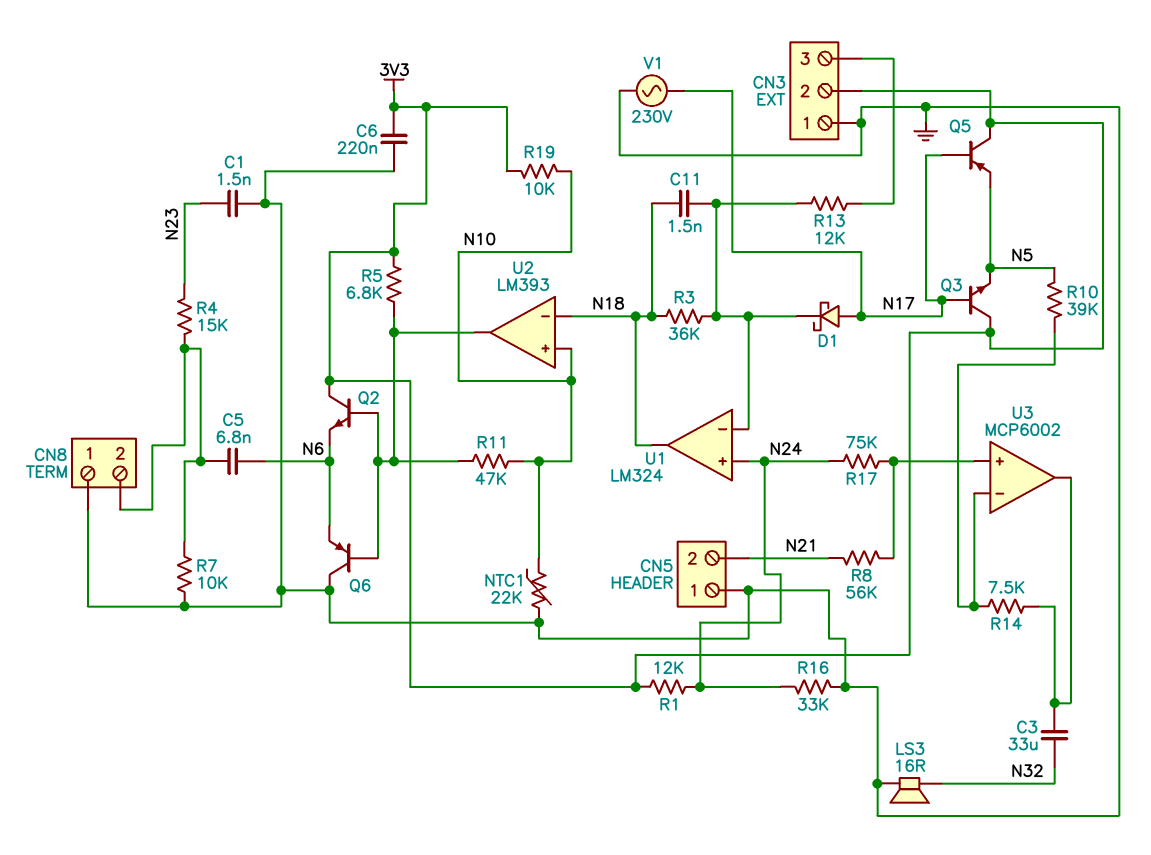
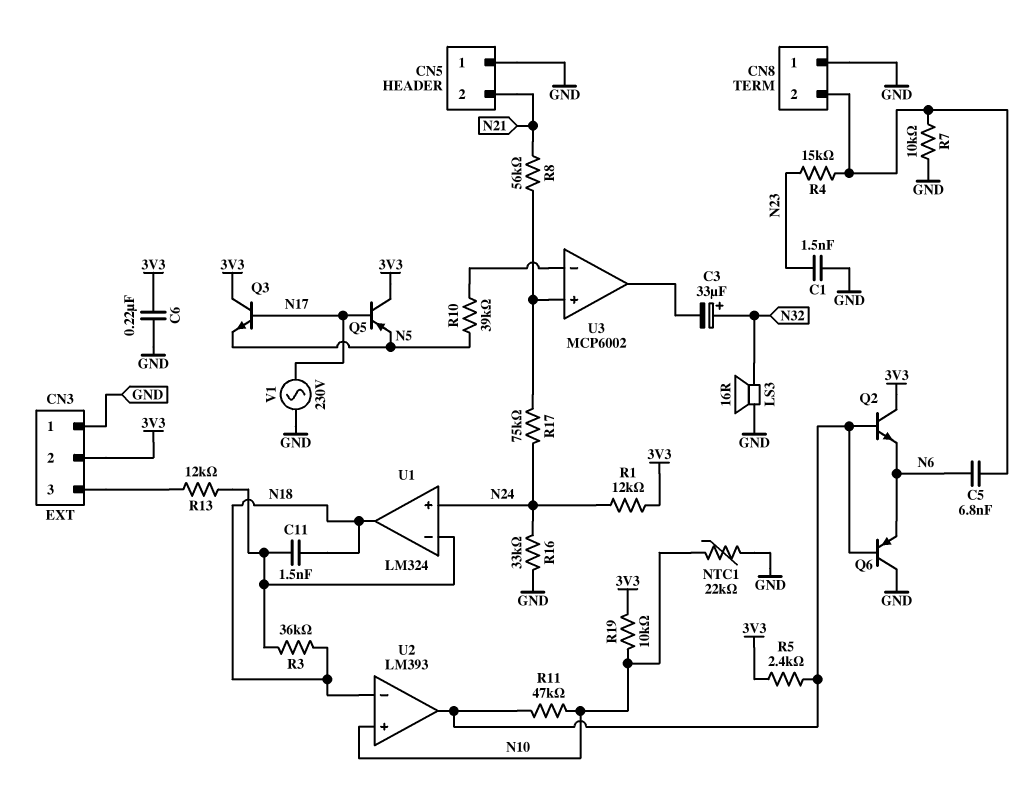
C3: 33uF (N32, U3/out) -> 33uF (plus N32, minus U3/out)
D1: schottky (A N17, K U1/in-) -> none
R5: 6.8k (3V3, U2/out) -> 2.4k (3V3, U2/out)
R14: 7.5k (U3/in-, U3/out) -> none

